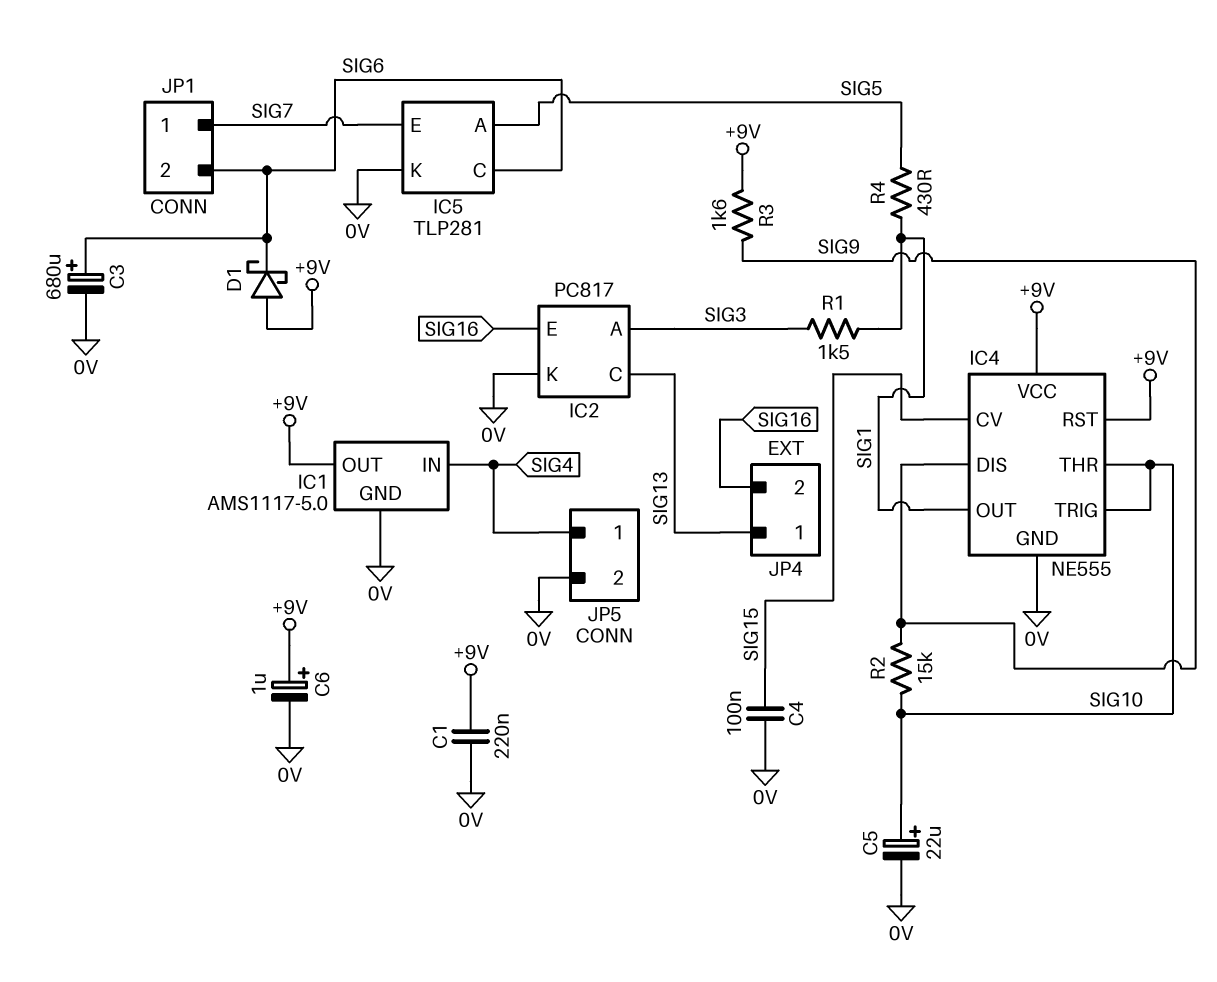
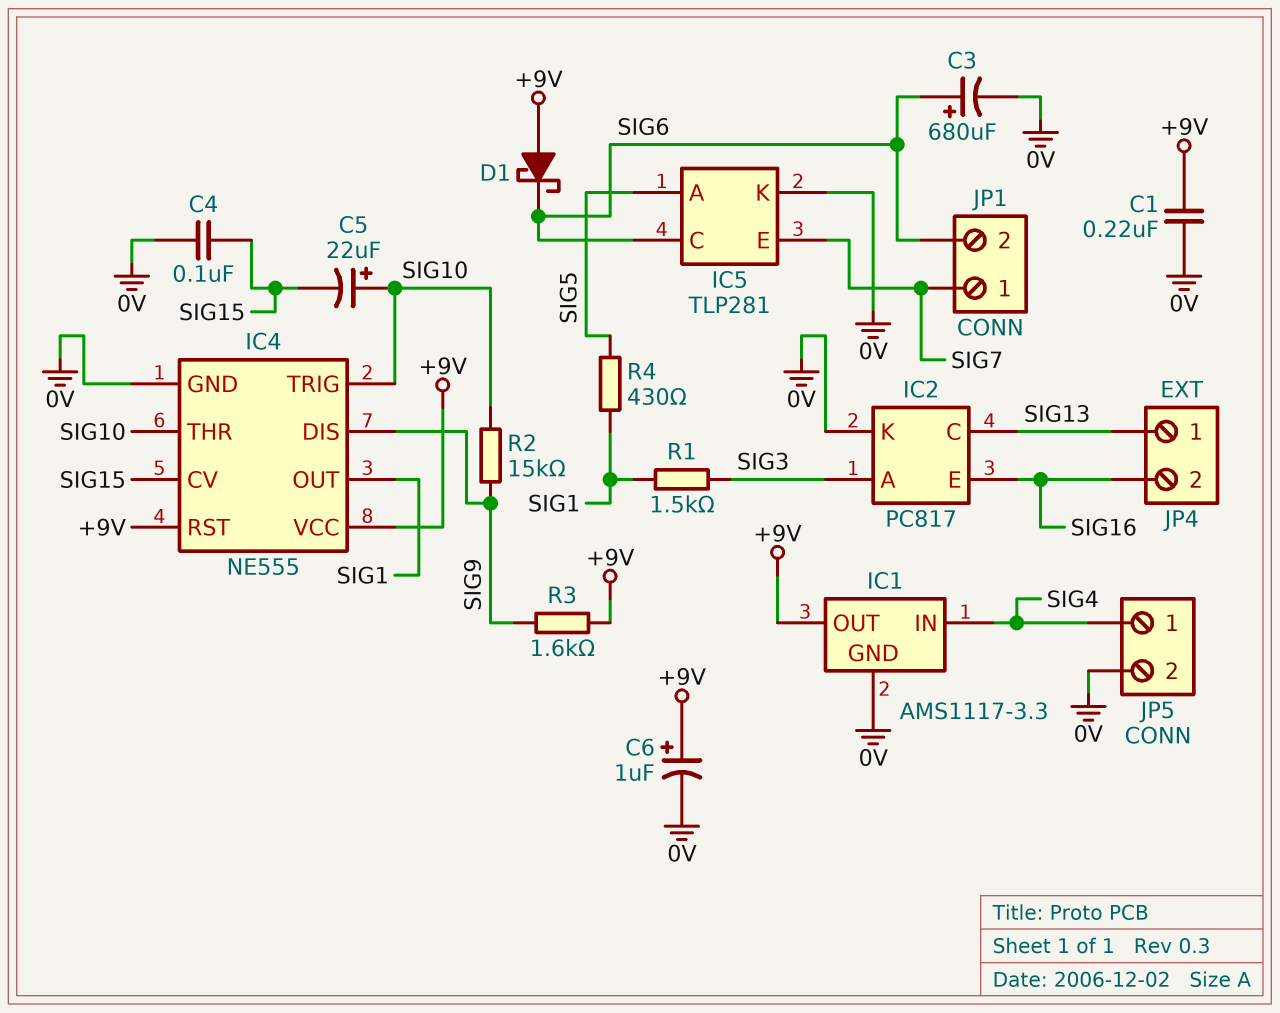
C5: 22uF (plus SIG10, minus 0V) -> 22uF (plus SIG10, minus SIG15)
IC1: AMS1117-5.0 -> AMS1117-3.3

